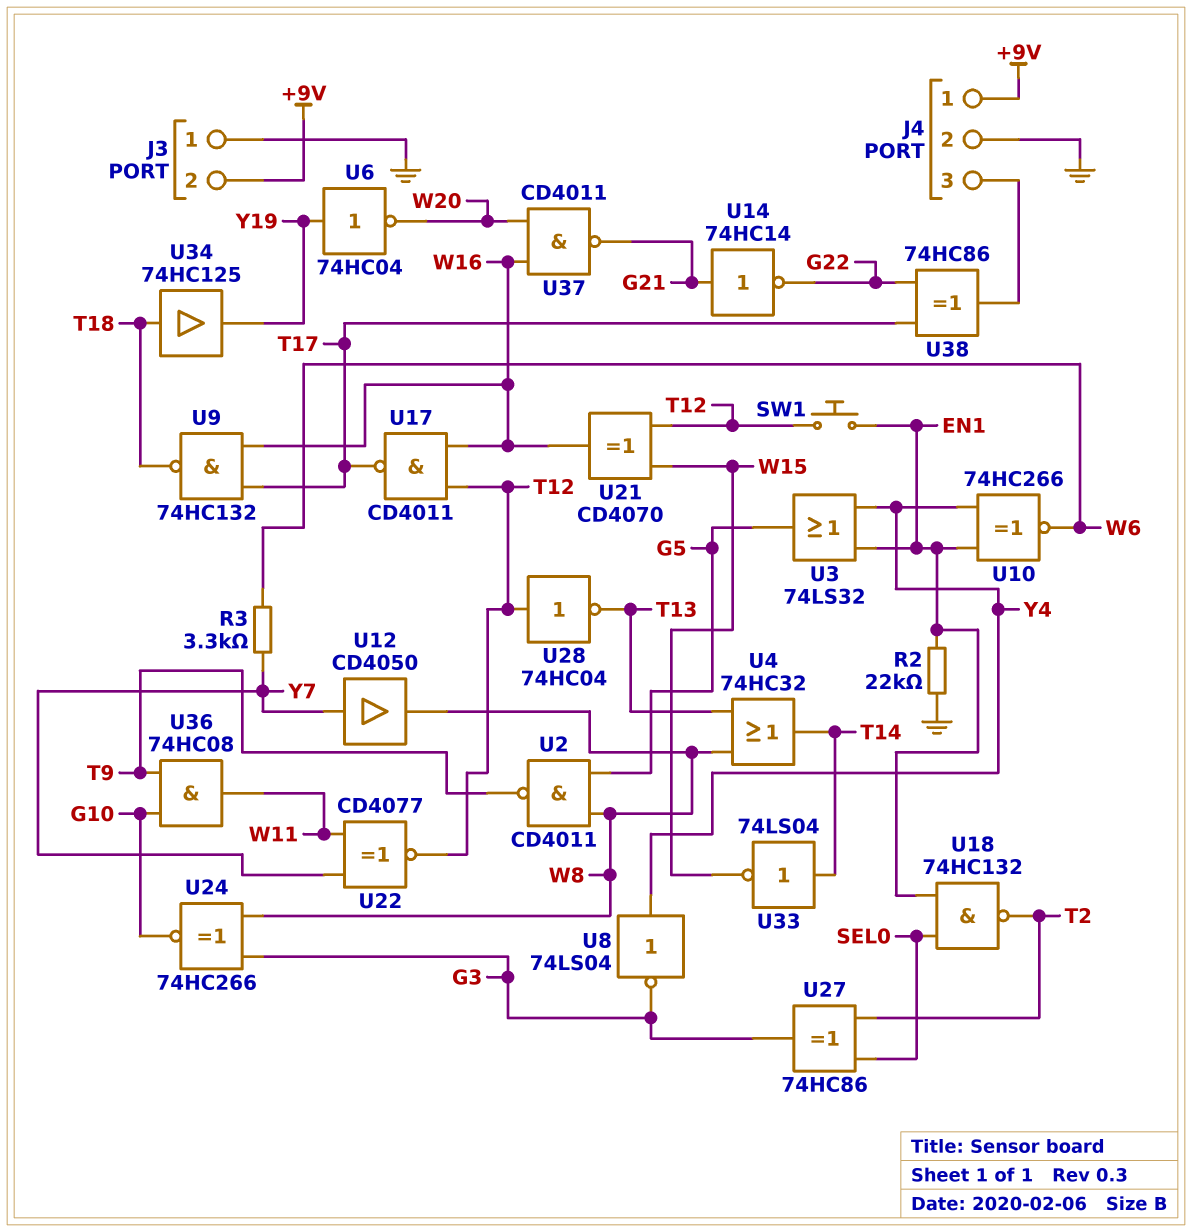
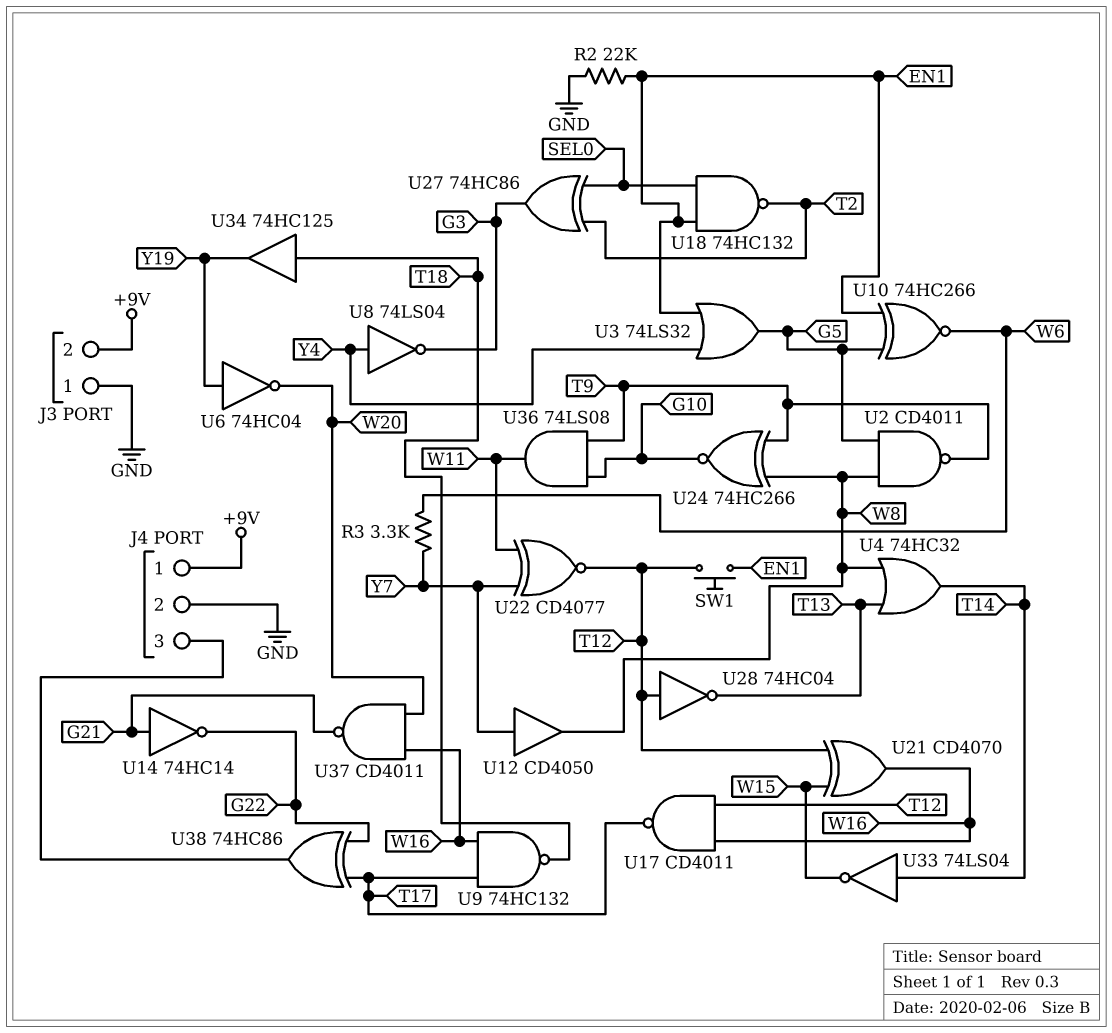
U10: XNOR 74HC266 (in EN1, in Y4, out W6) -> XNOR 74HC266 (in EN1, in G5, out W6)
U24: XNOR 74HC266 (in G3, in W8, out G10) -> XNOR 74HC266 (in T9, in W8, out G10)
U36: AND 74HC08 (in G10, in T9, out W11) -> AND 74LS08 (in G10, in T9, out W11)

